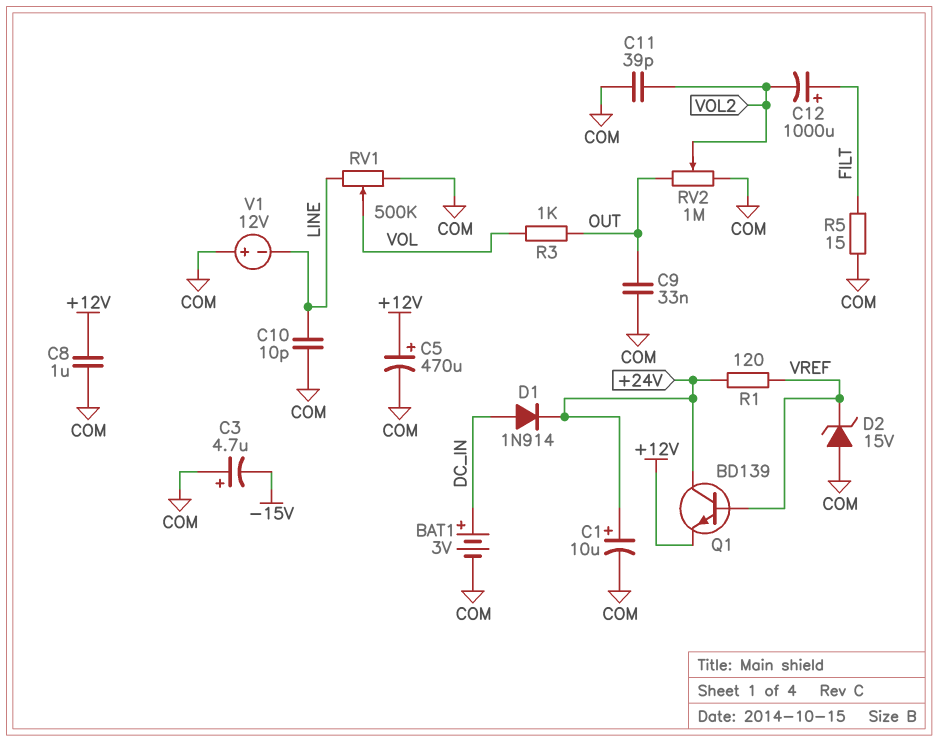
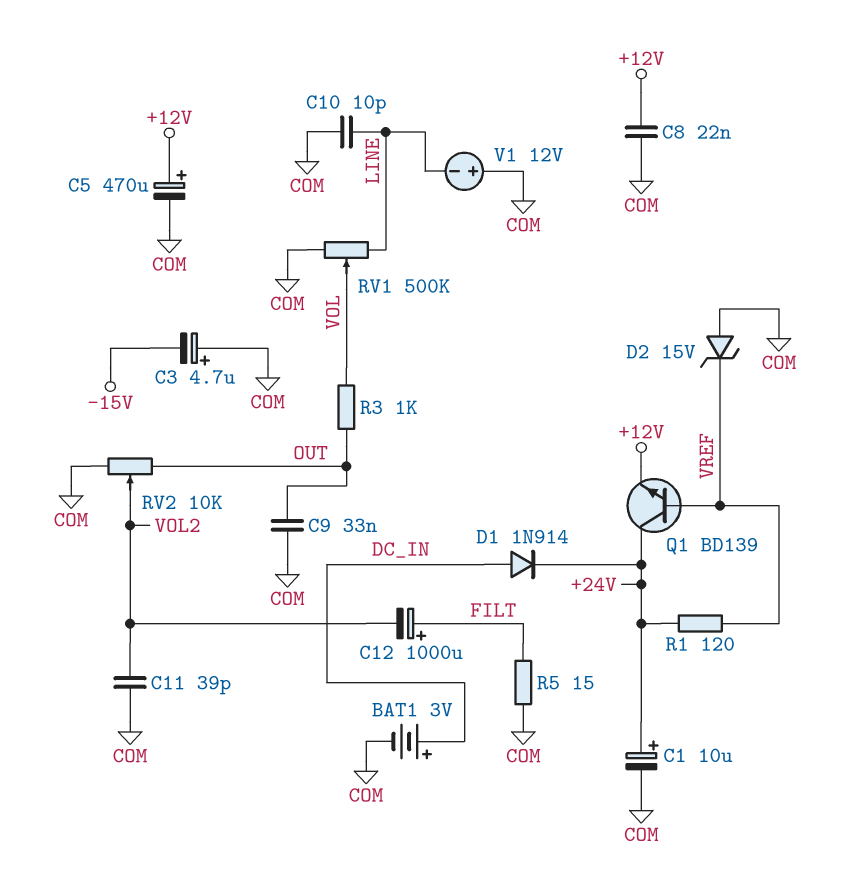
C8: 1uF (+12V, COM) -> 22nF (+12V, COM)
RV2: 1M (COM, OUT, wiper VOL2) -> 10k (COM, OUT, wiper VOL2)

